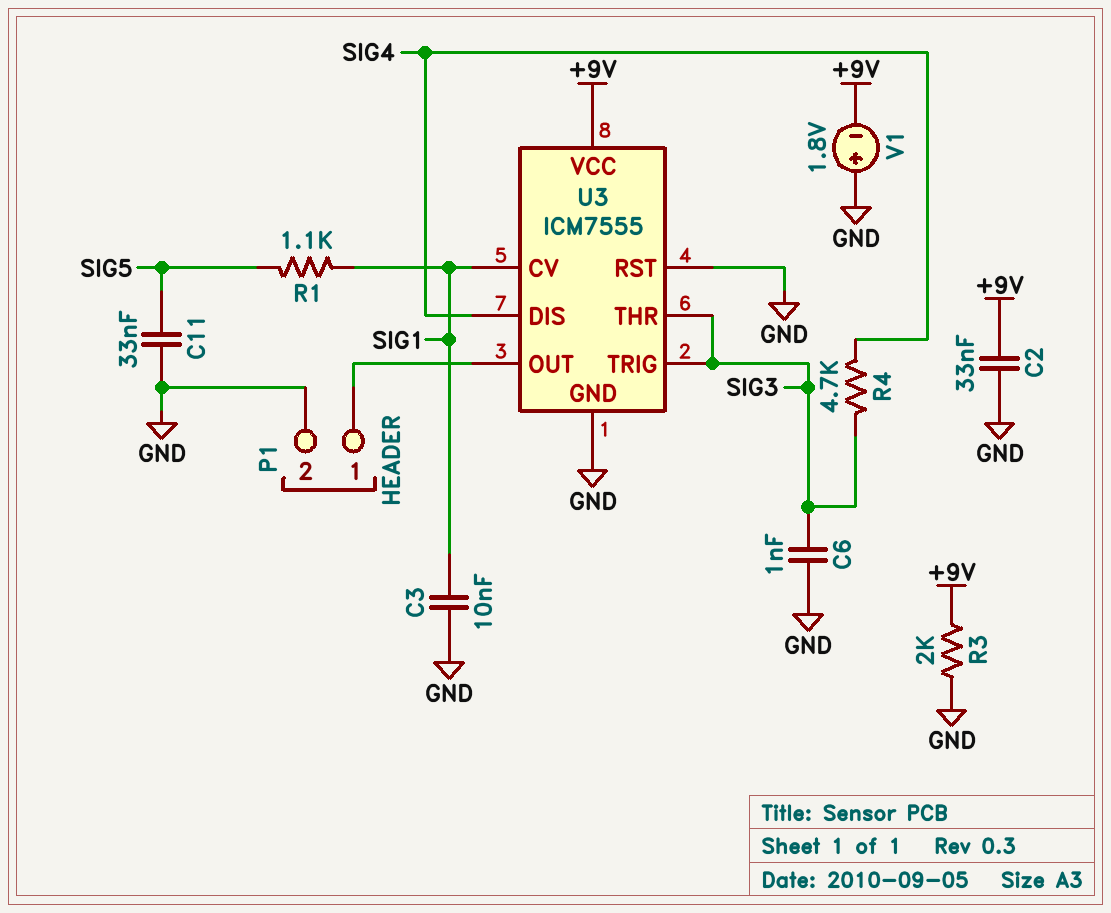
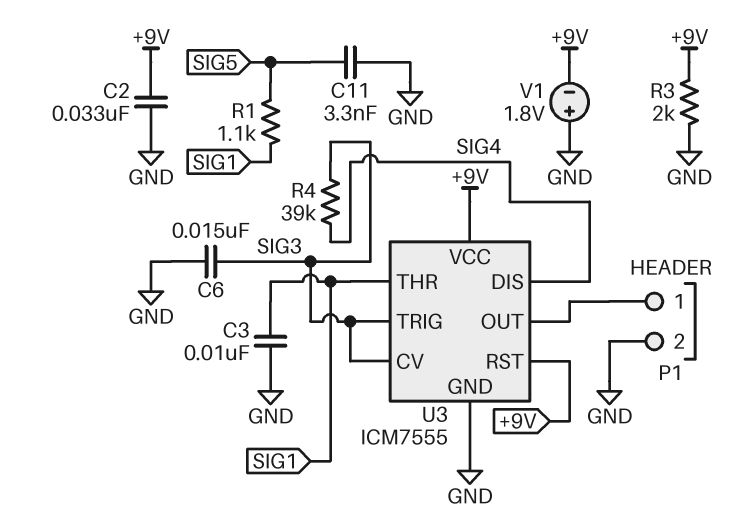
C6: 1nF (GND, SIG3) -> 15nF (GND, SIG3)
C11: 33nF (GND, SIG5) -> 3.3nF (GND, SIG5)
R4: 4.7k (SIG3, SIG4) -> 39k (SIG3, SIG4)
U3 pin CV: SIG1 -> SIG3
U3 pin RST: GND -> +9V
U3 pin THR: SIG3 -> SIG1

